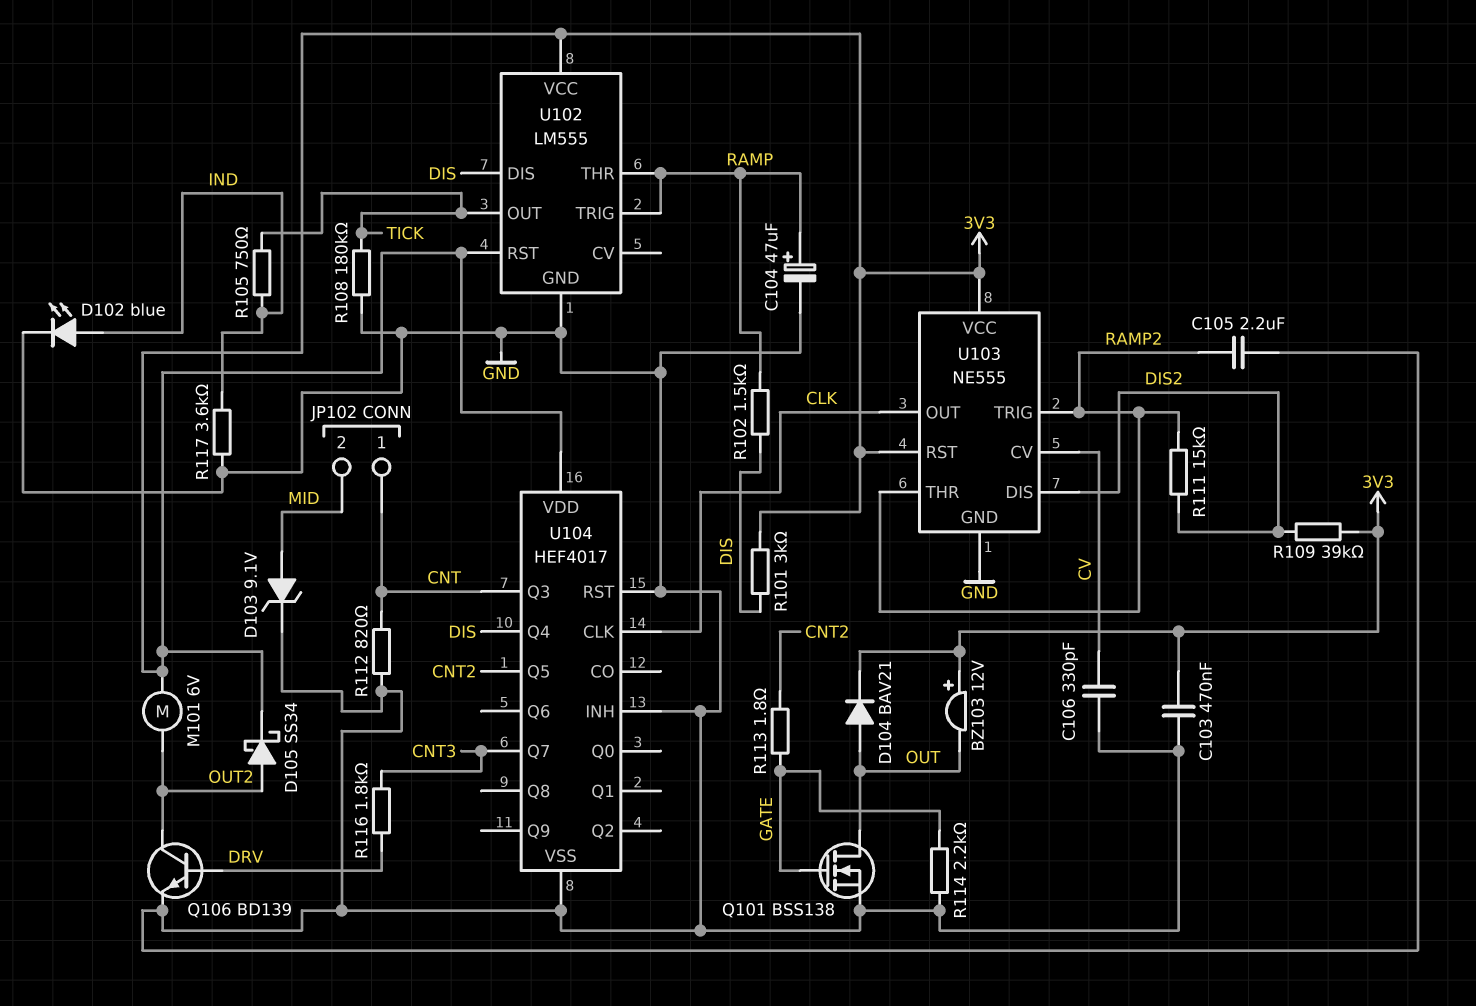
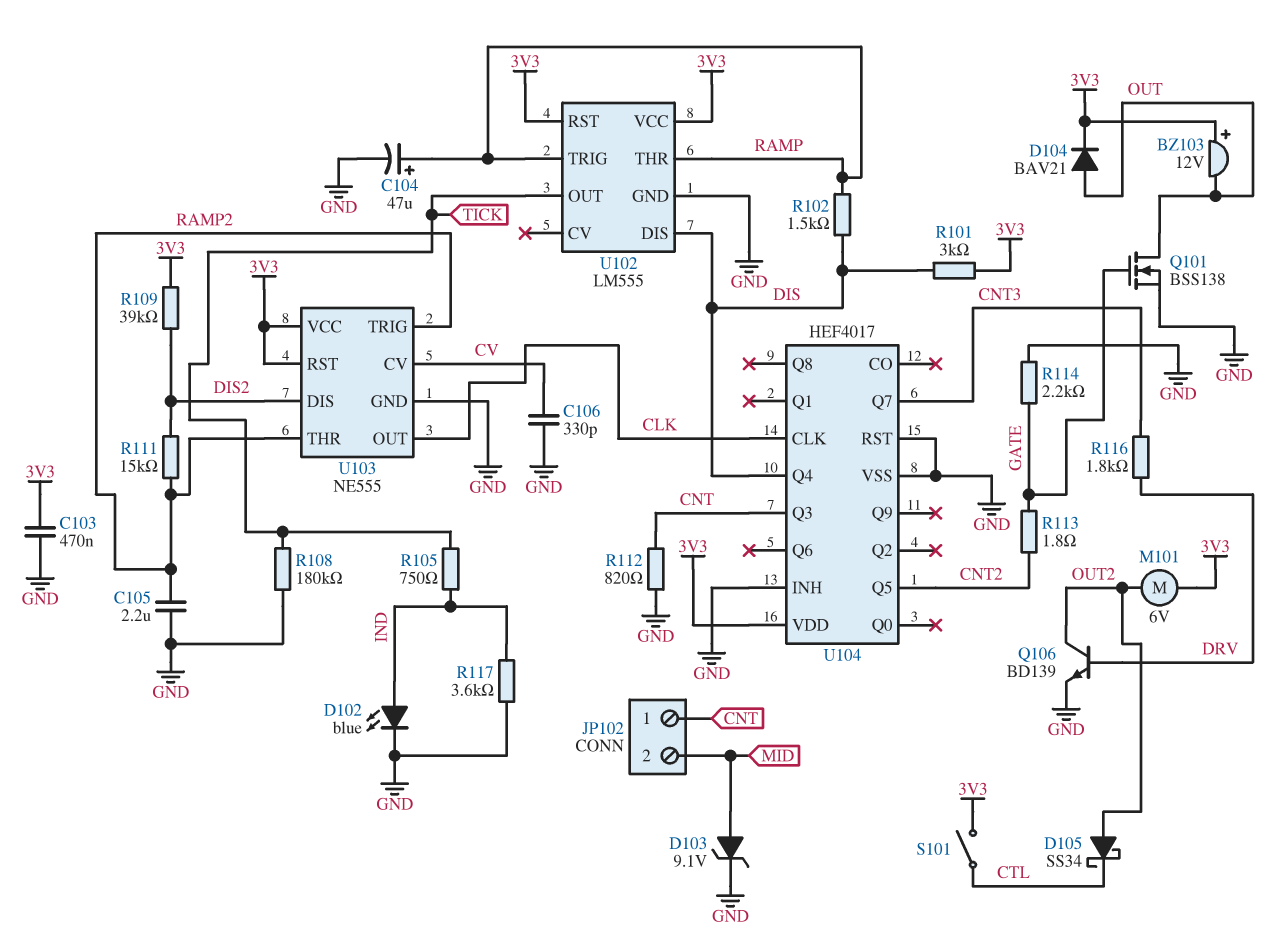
D105: schottky SS34 (A OUT2, K 3V3) -> schottky SS34 (A OUT2, K CTL)
S101: none -> switch (3V3, CTL)

